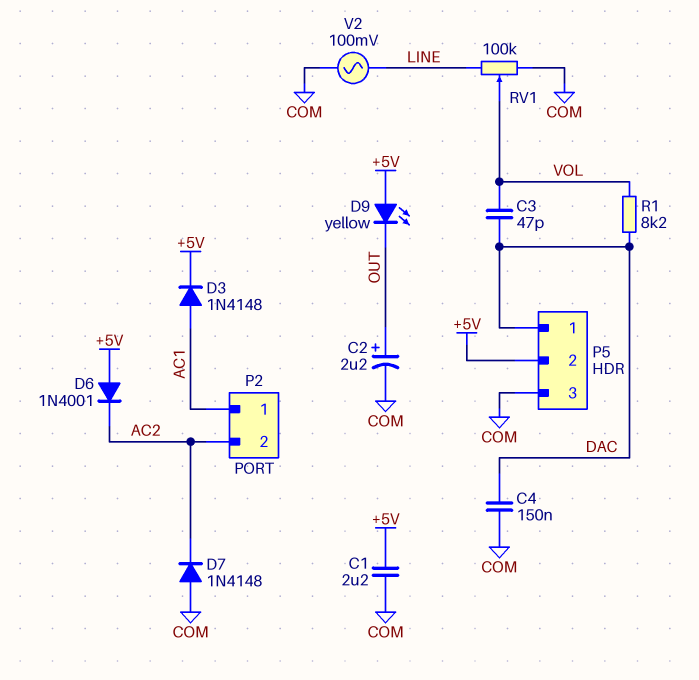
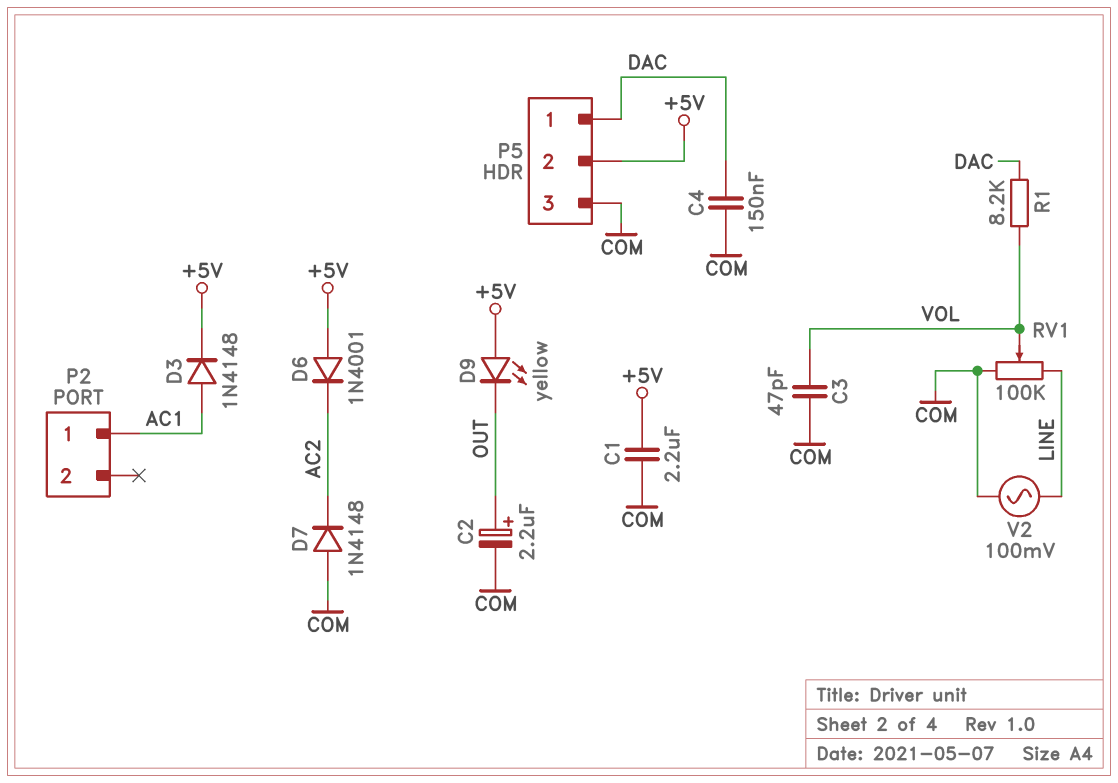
C3: 47pF (DAC, VOL) -> 47pF (COM, VOL)
P2 pin 2: AC2 -> none

